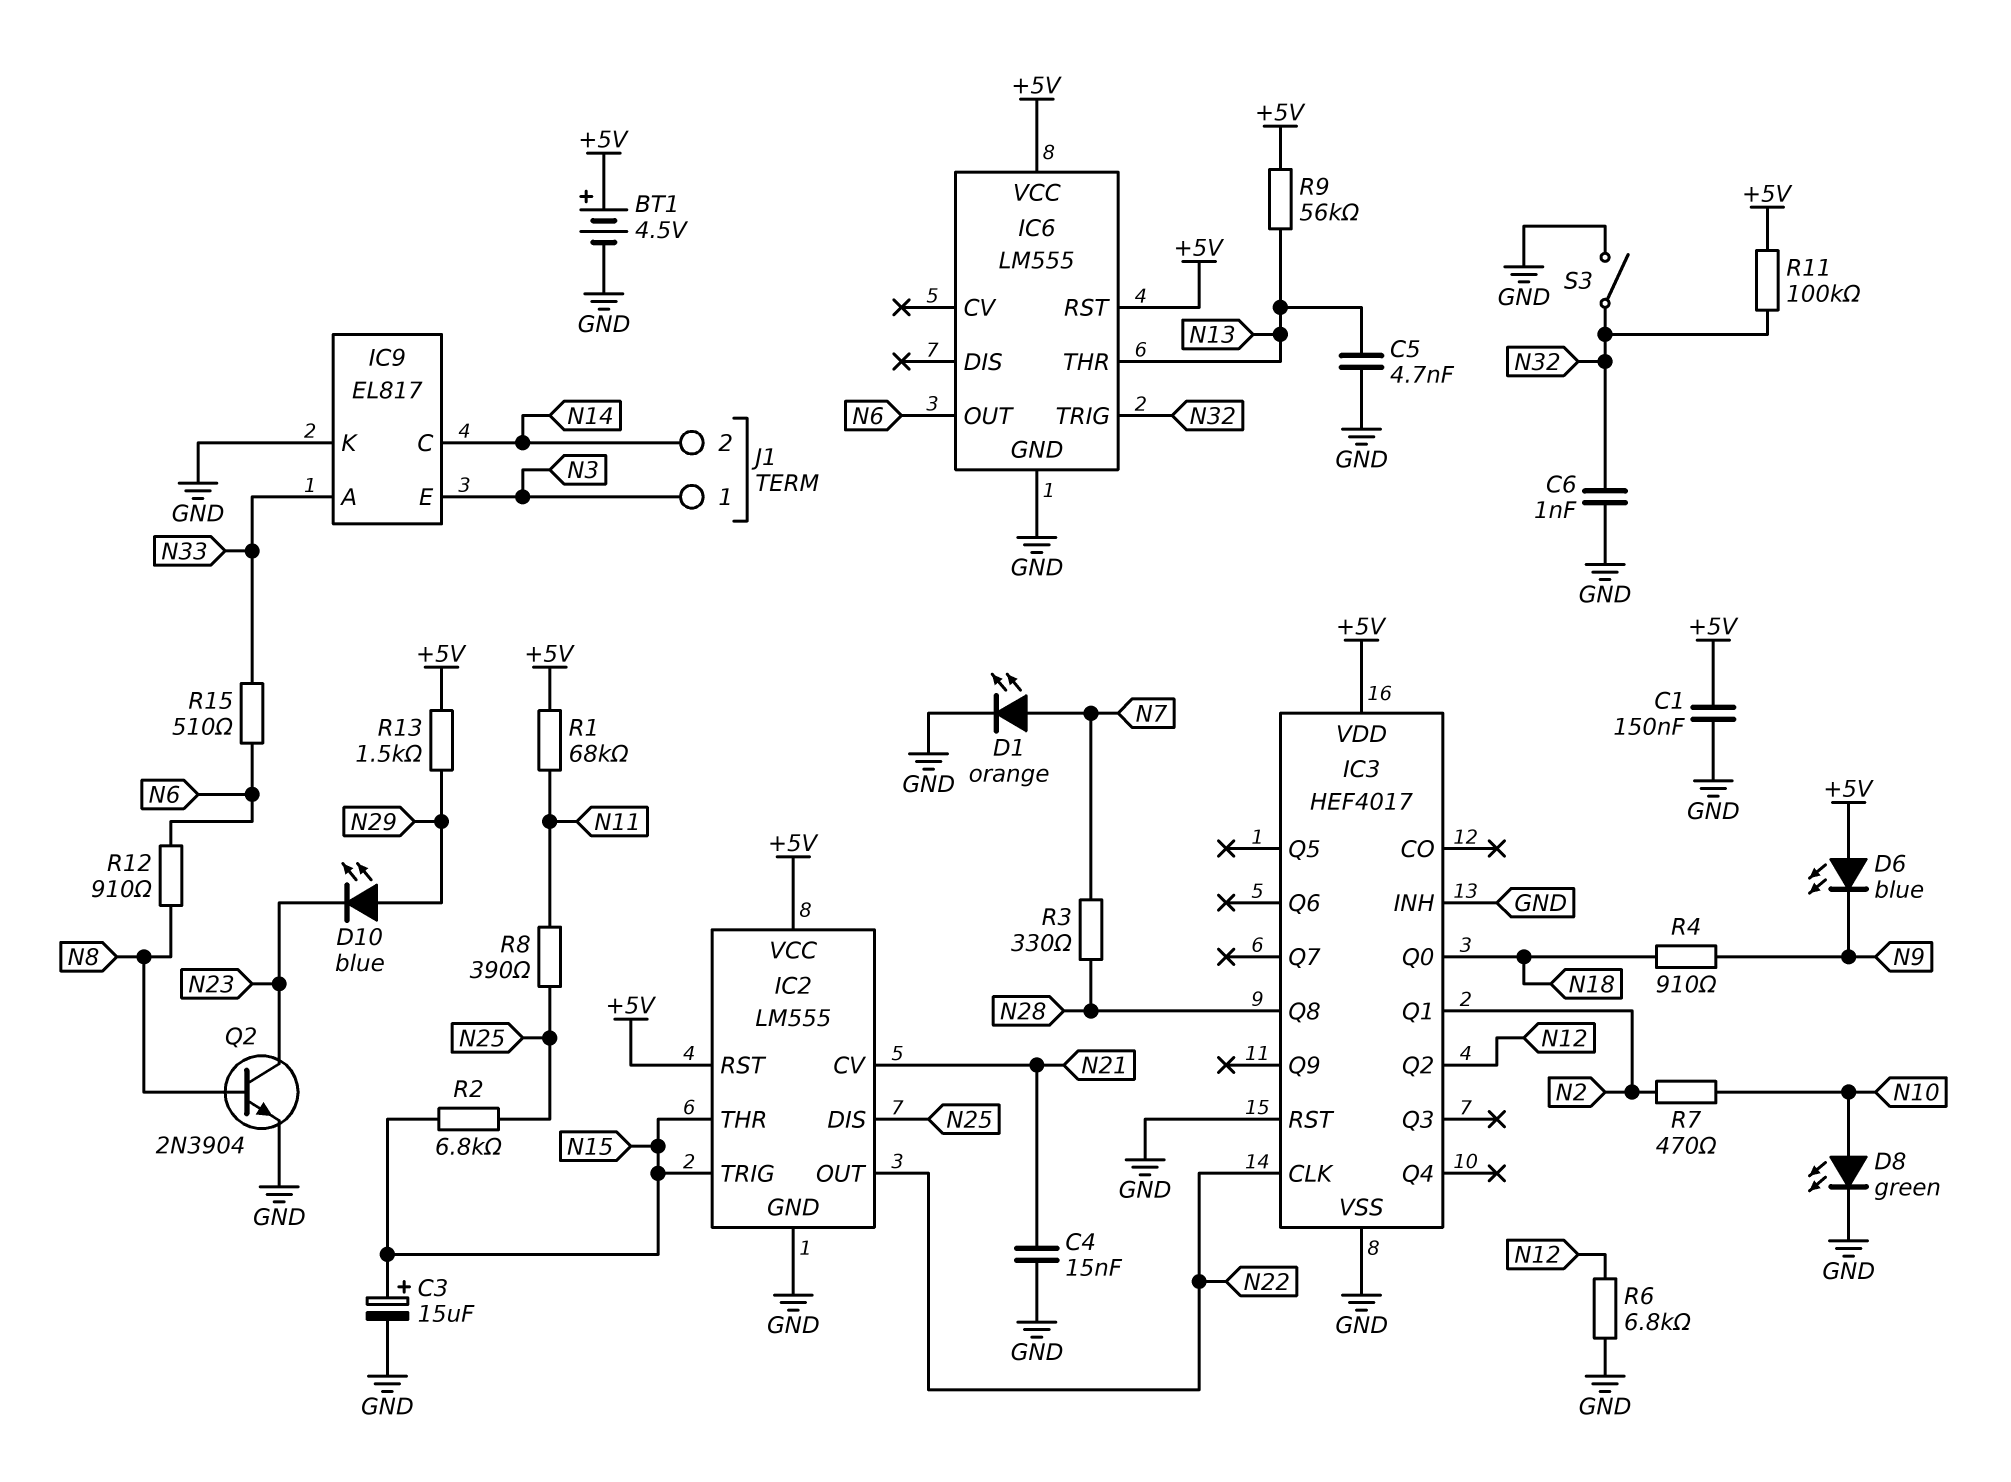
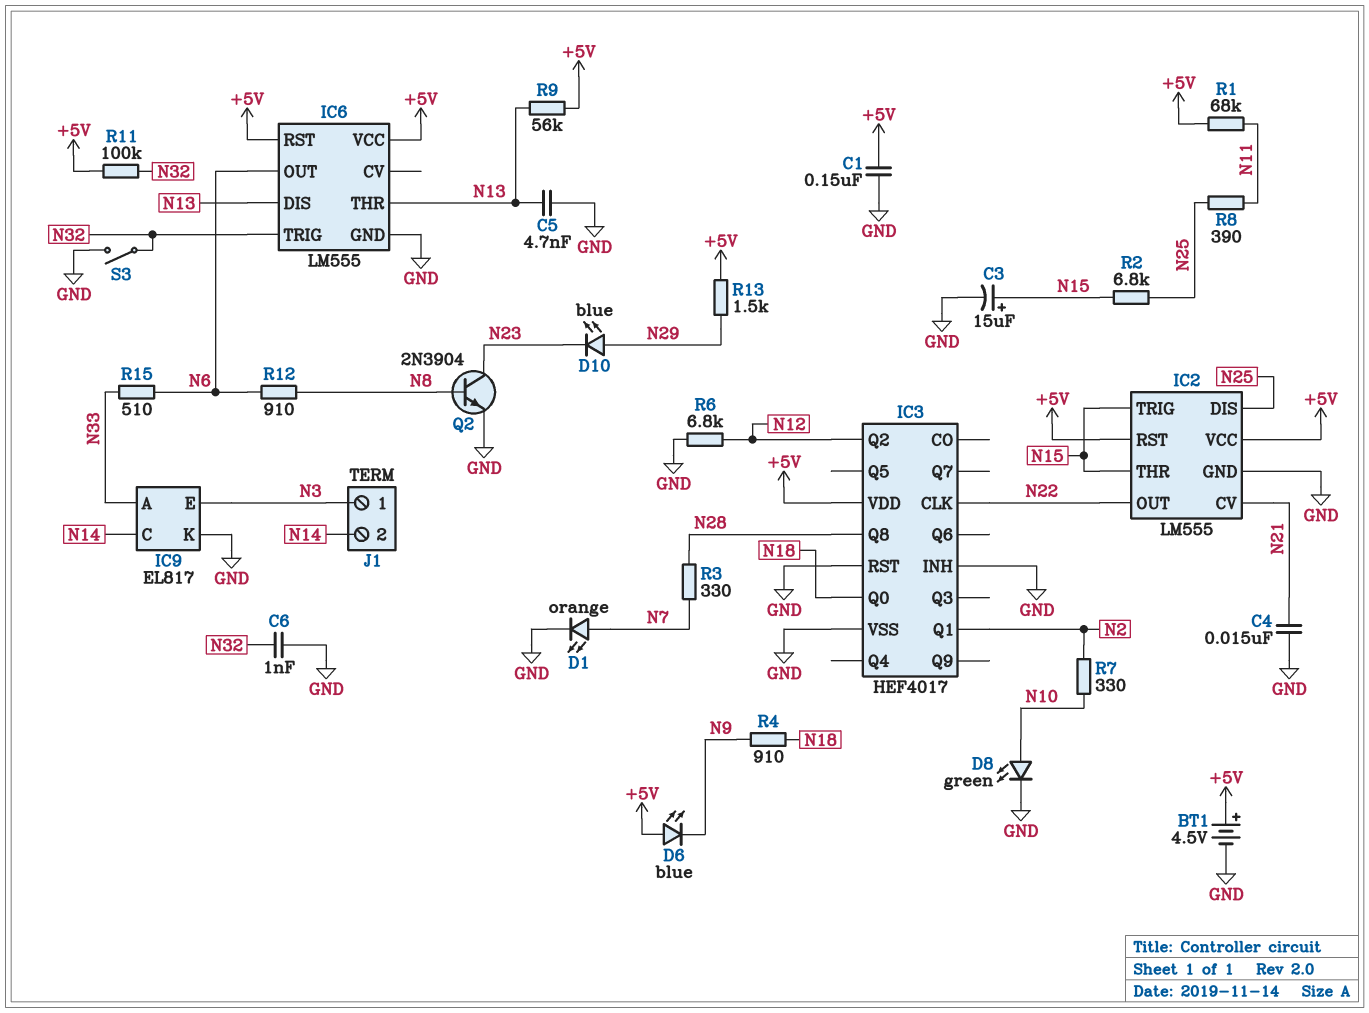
IC6 pin DIS: none -> N13
R7: 470 (N2, N10) -> 330 (N2, N10)

